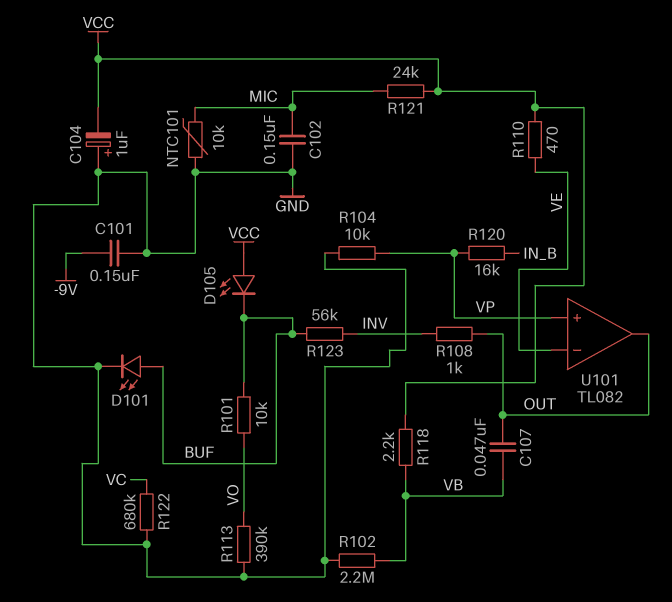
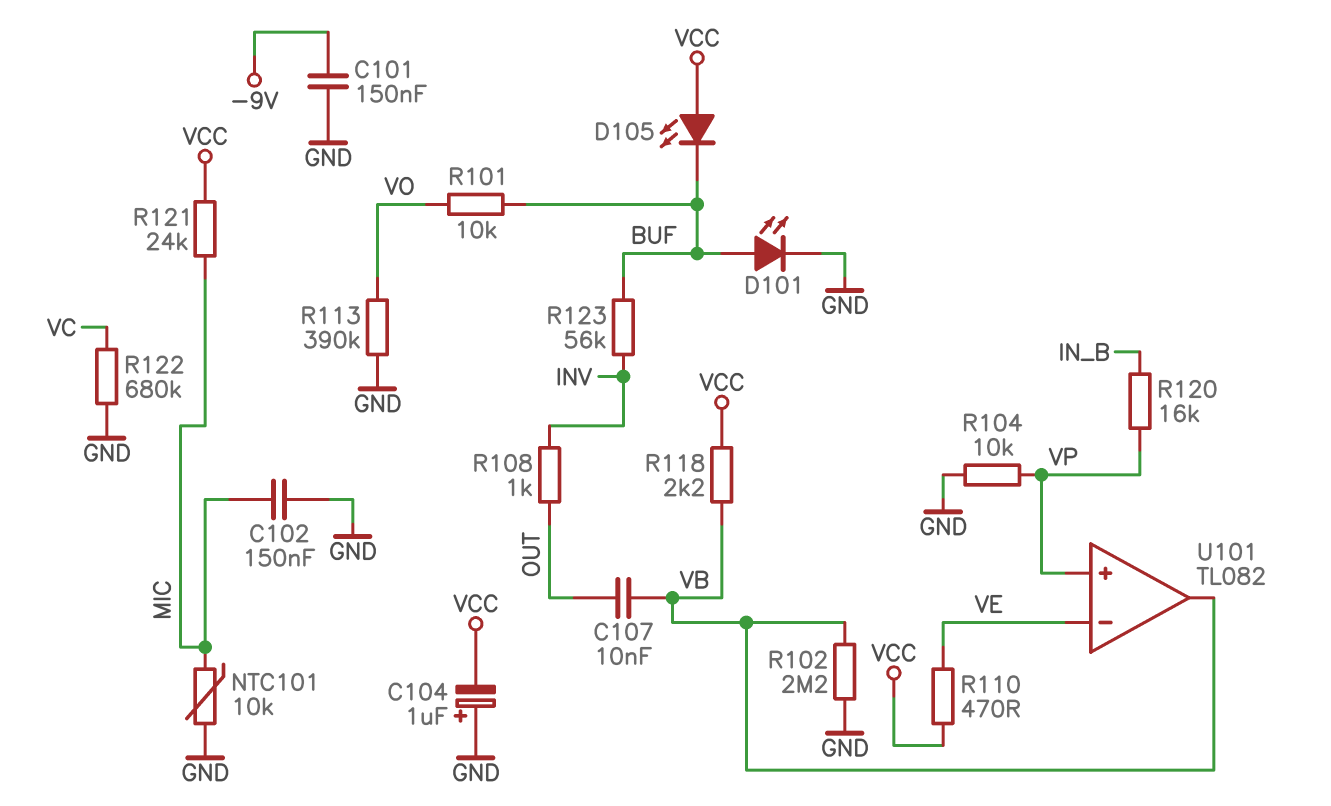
C107: 47nF (OUT, VB) -> 10nF (OUT, VB)
U101 pin out: OUT -> VB

